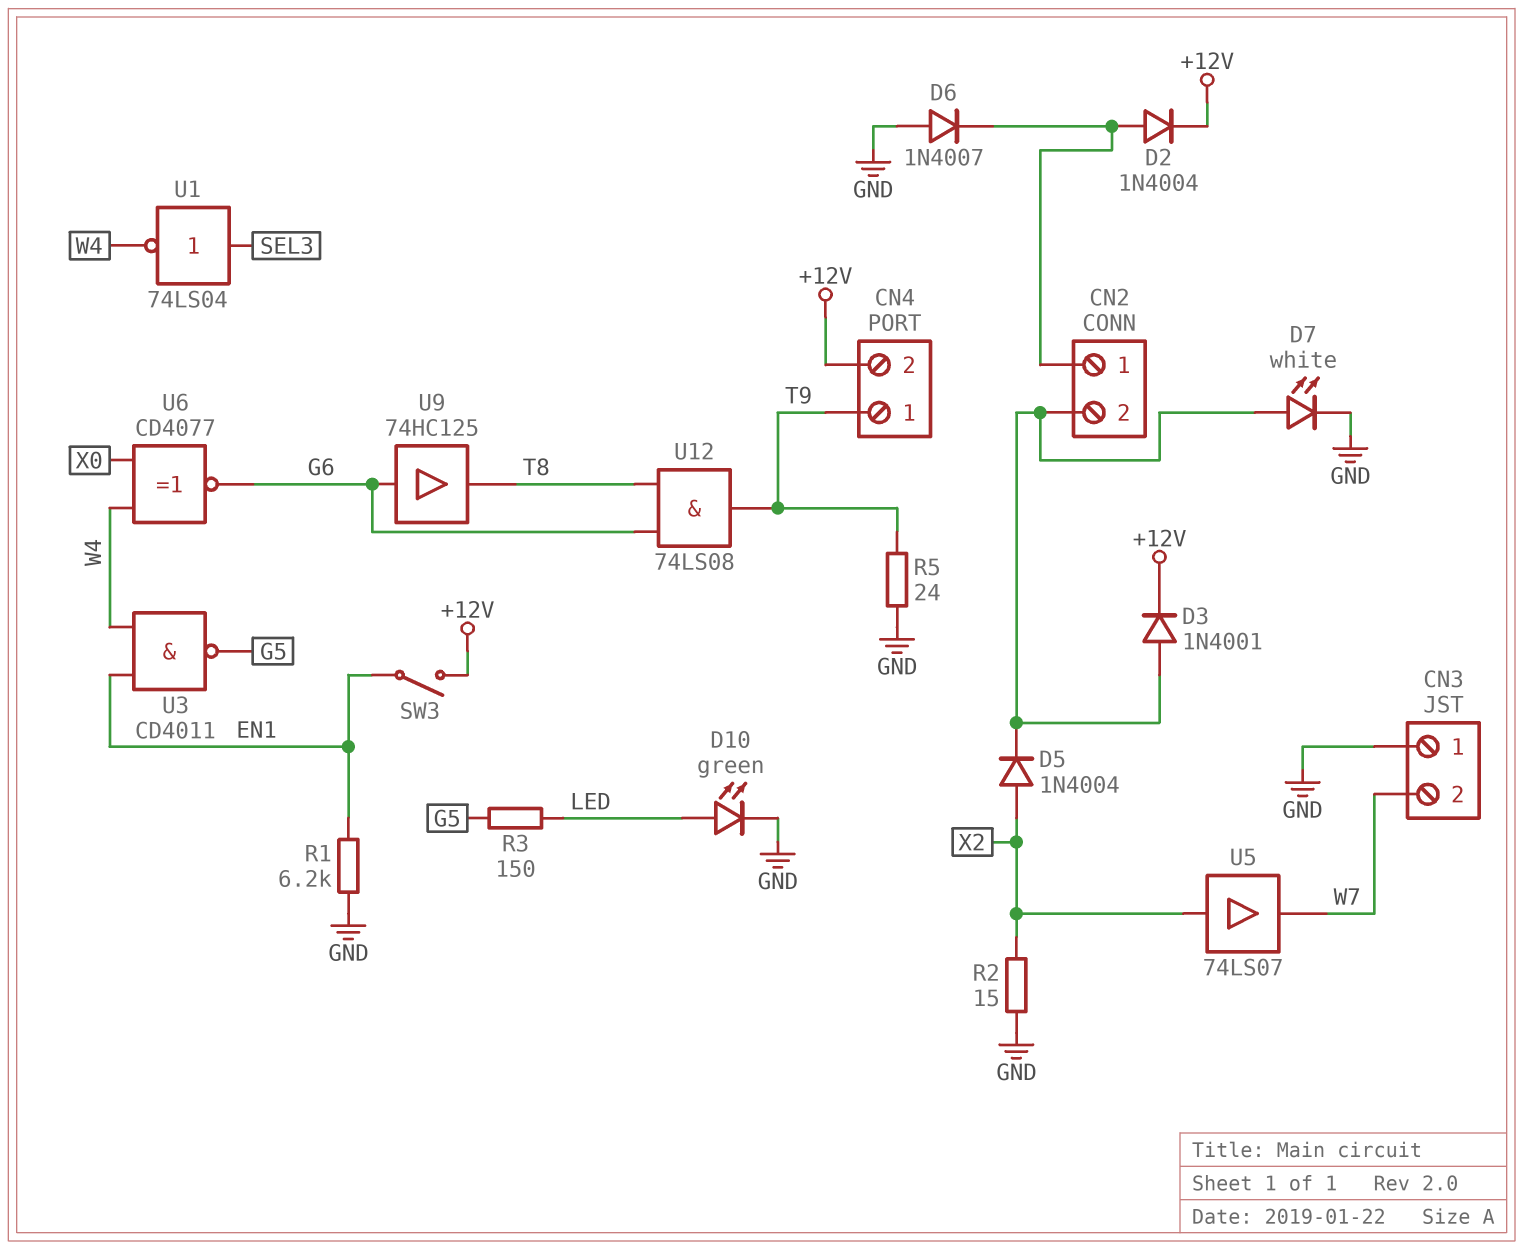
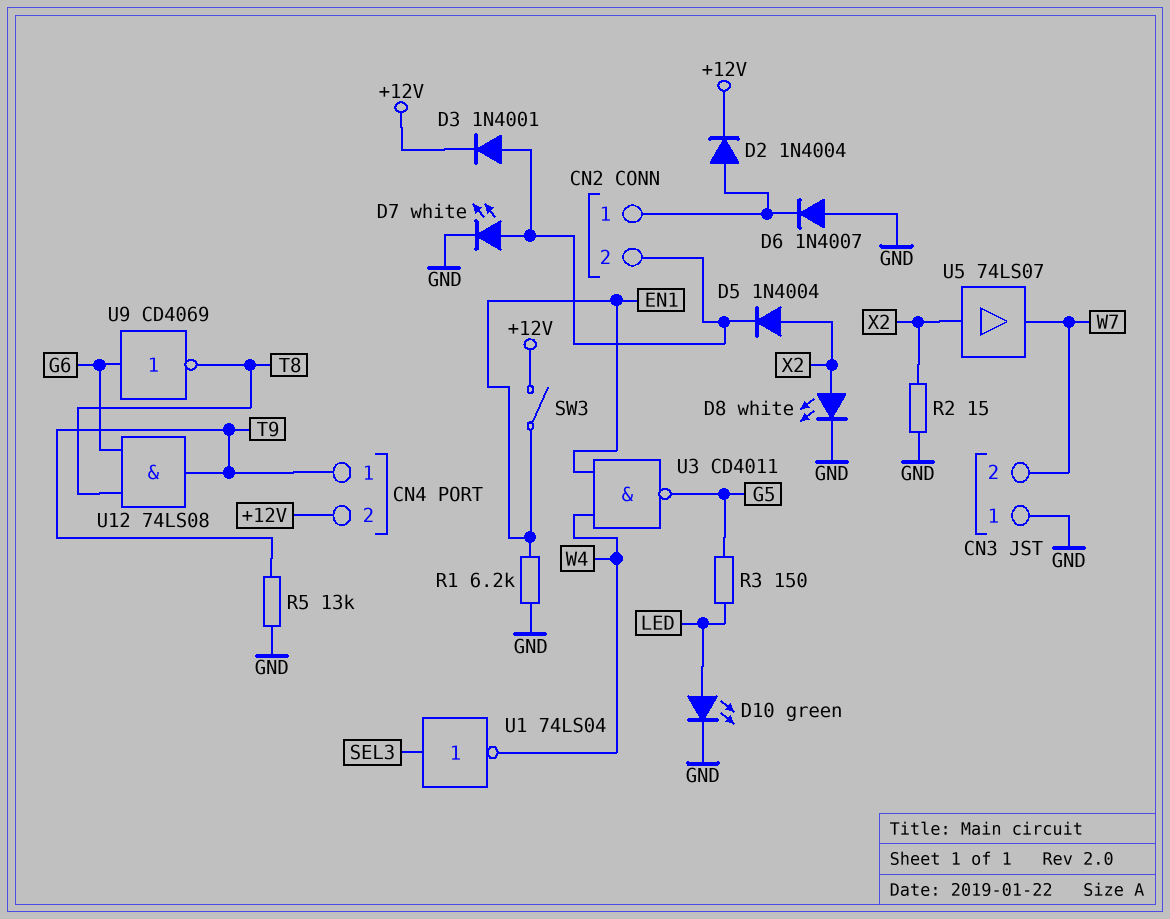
D8: none -> LED white (A X2, K GND)
R5: 24 (GND, T9) -> 13k (GND, T9)
U6: XNOR CD4077 (in W4, in X0, out G6) -> none
U9: buffer 74HC125 (in G6, out T8) -> NOT CD4069 (in G6, out T8)

